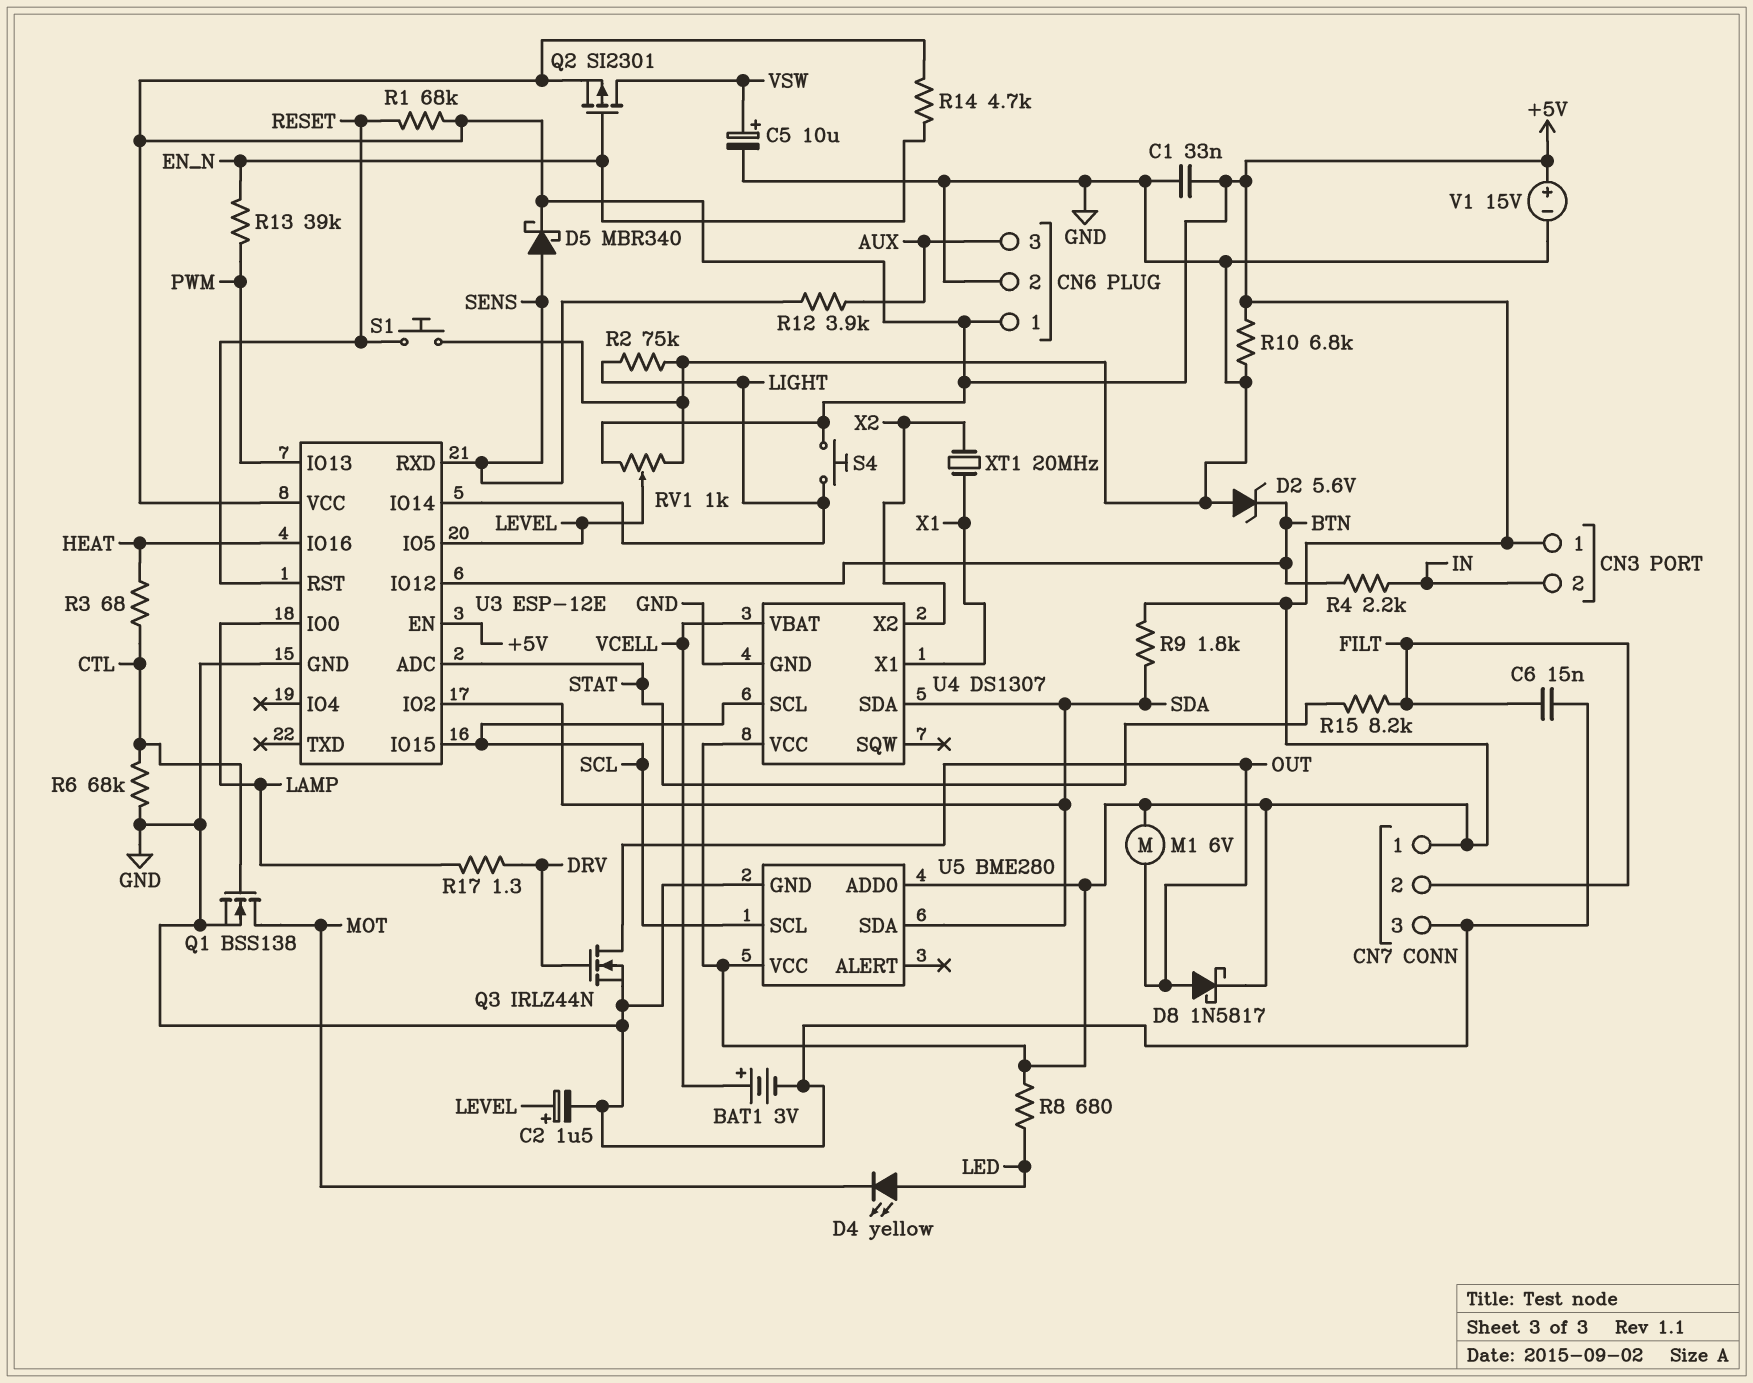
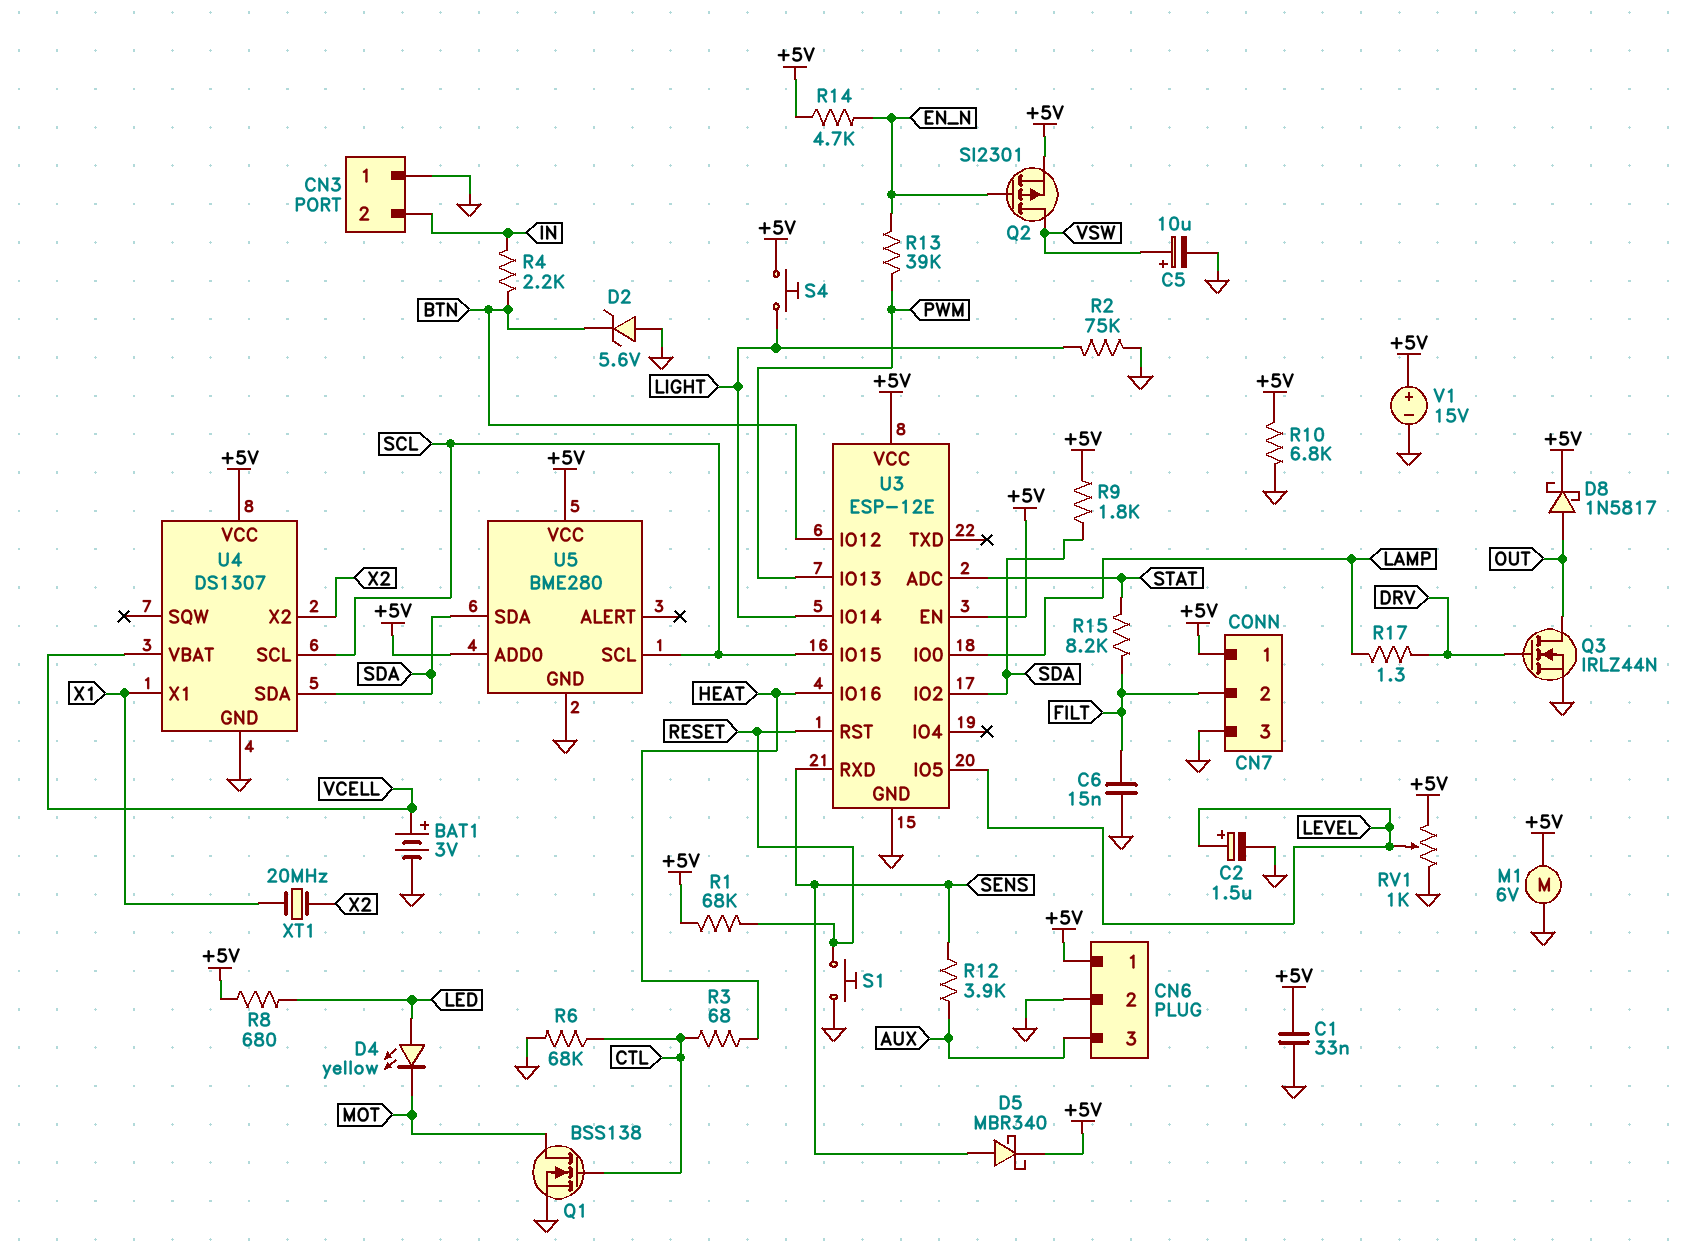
CN3 pin 1: +5V -> GND
M1: motor 6V (+5V, OUT) -> motor 6V (+5V, GND)

